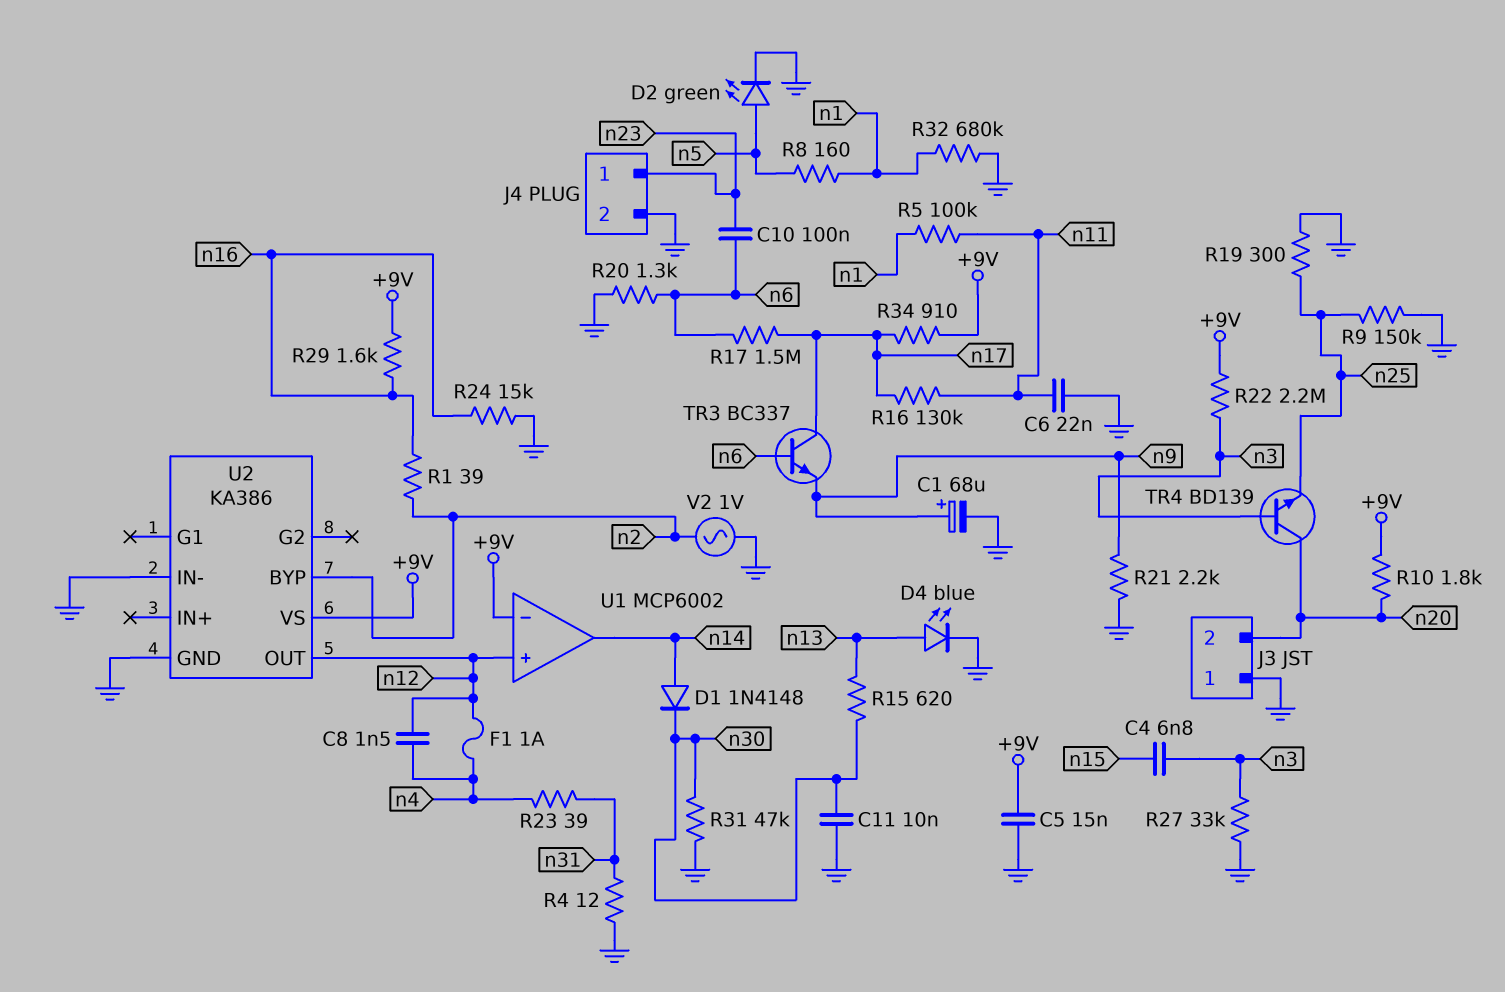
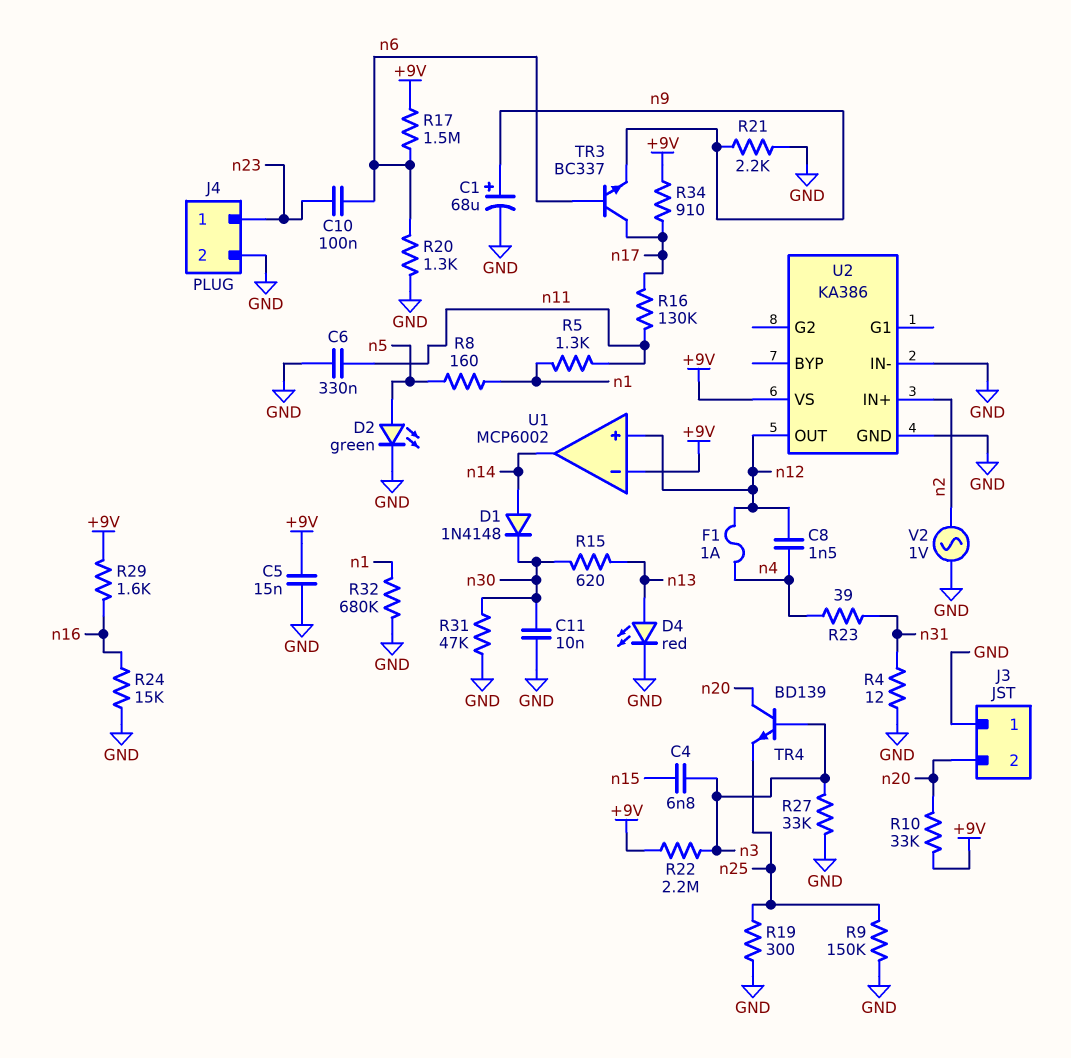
C6: 22nF (GND, n11) -> 330nF (GND, n11)
D4: LED blue (A n13, K GND) -> LED red (A n13, K GND)
R1: 39 (n2, n16) -> none
R5: 100k (n1, n11) -> 1.3k (n1, n11)
R10: 1.8k (+9V, n20) -> 33k (+9V, n20)
R17: 1.5M (n6, n17) -> 1.5M (+9V, n6)
U2 pin BYP: n2 -> none
U2 pin IN+: none -> n2

